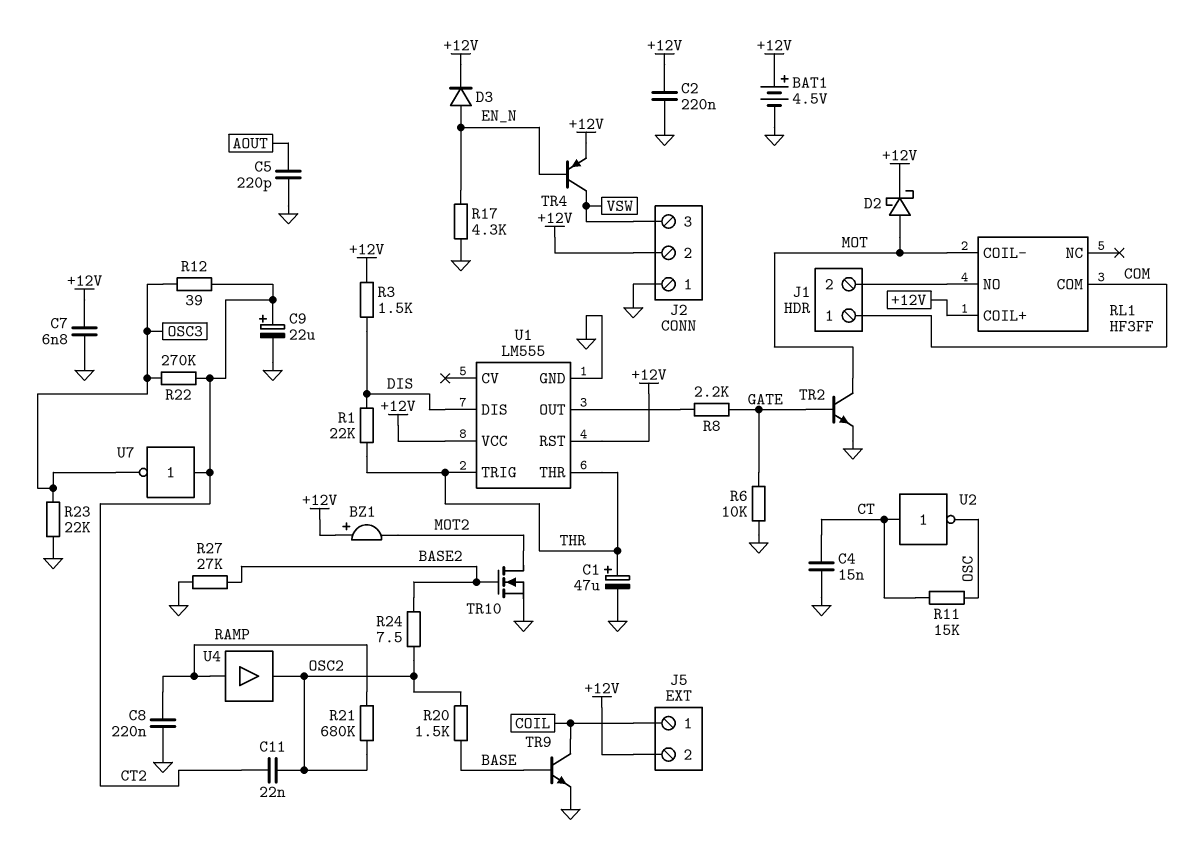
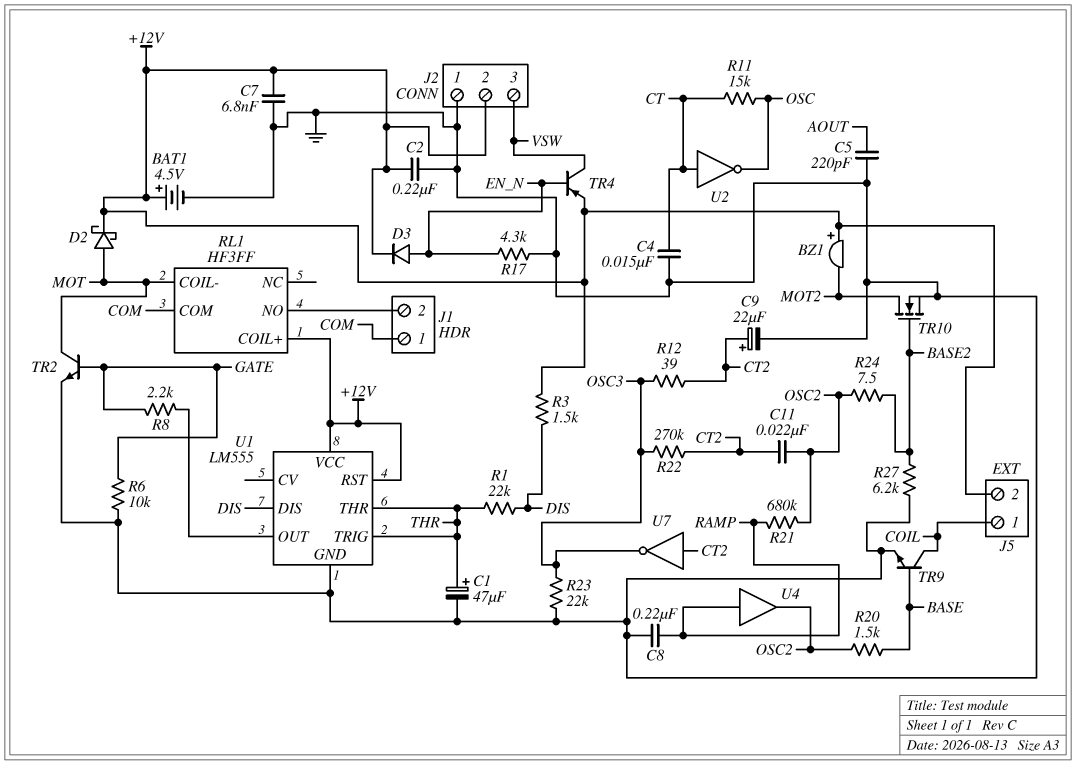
R27: 27k (BASE2, GND) -> 6.2k (BASE2, GND)

